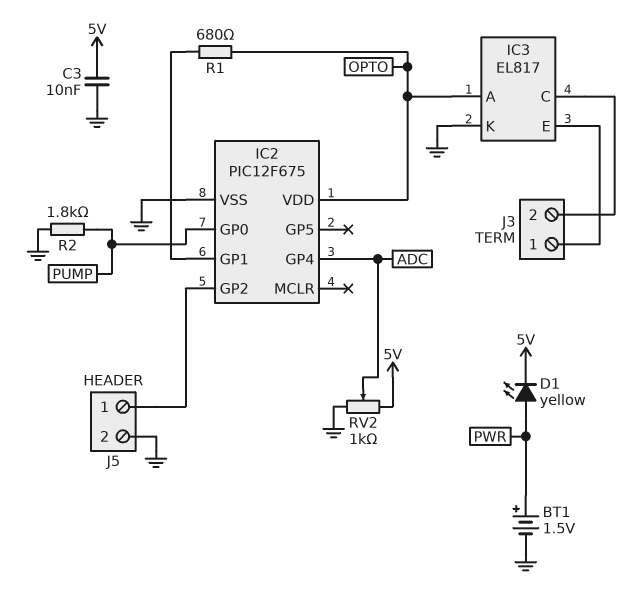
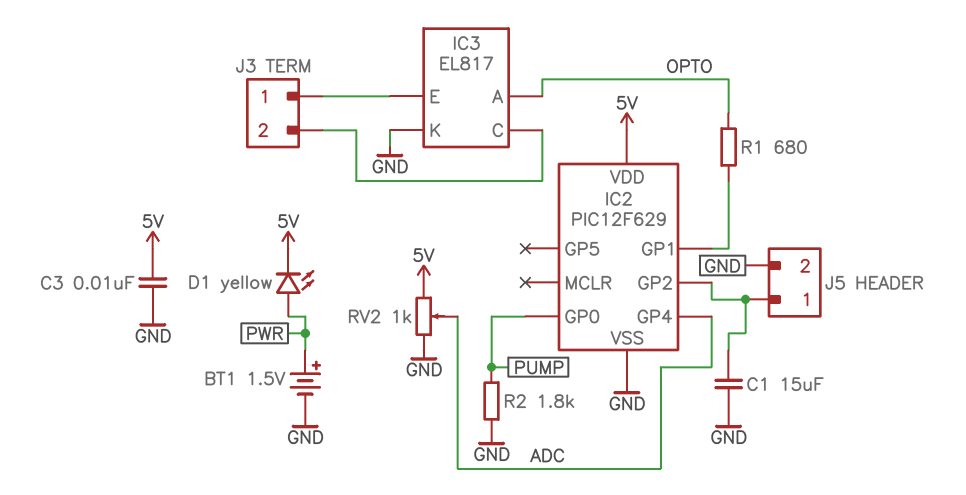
C1: none -> 15uF (GND, IC2/GP2)
IC2: PIC12F675 -> PIC12F629
IC2 pin VDD: OPTO -> 5V

